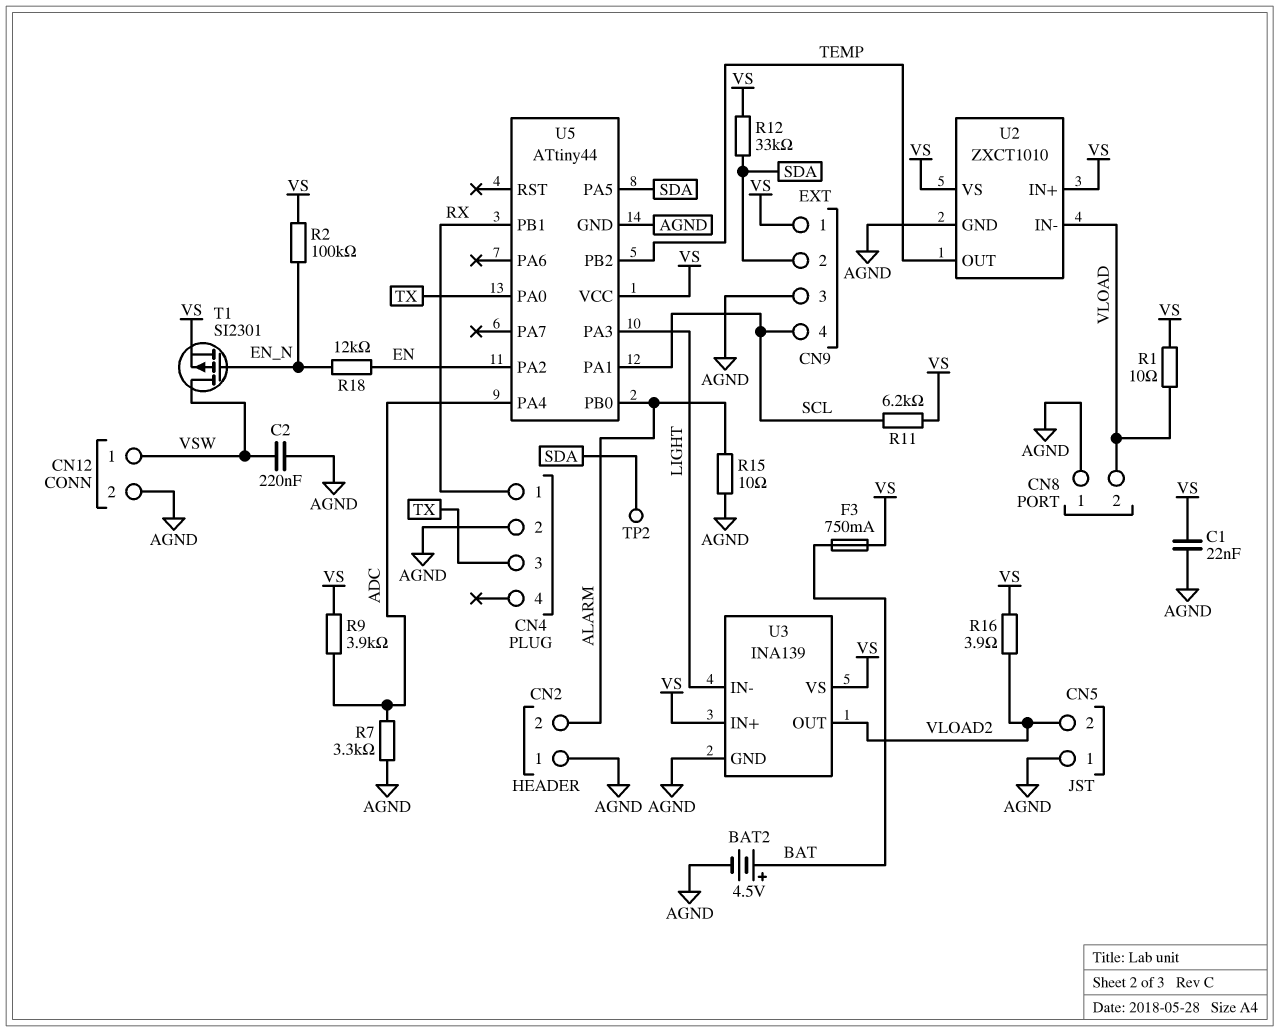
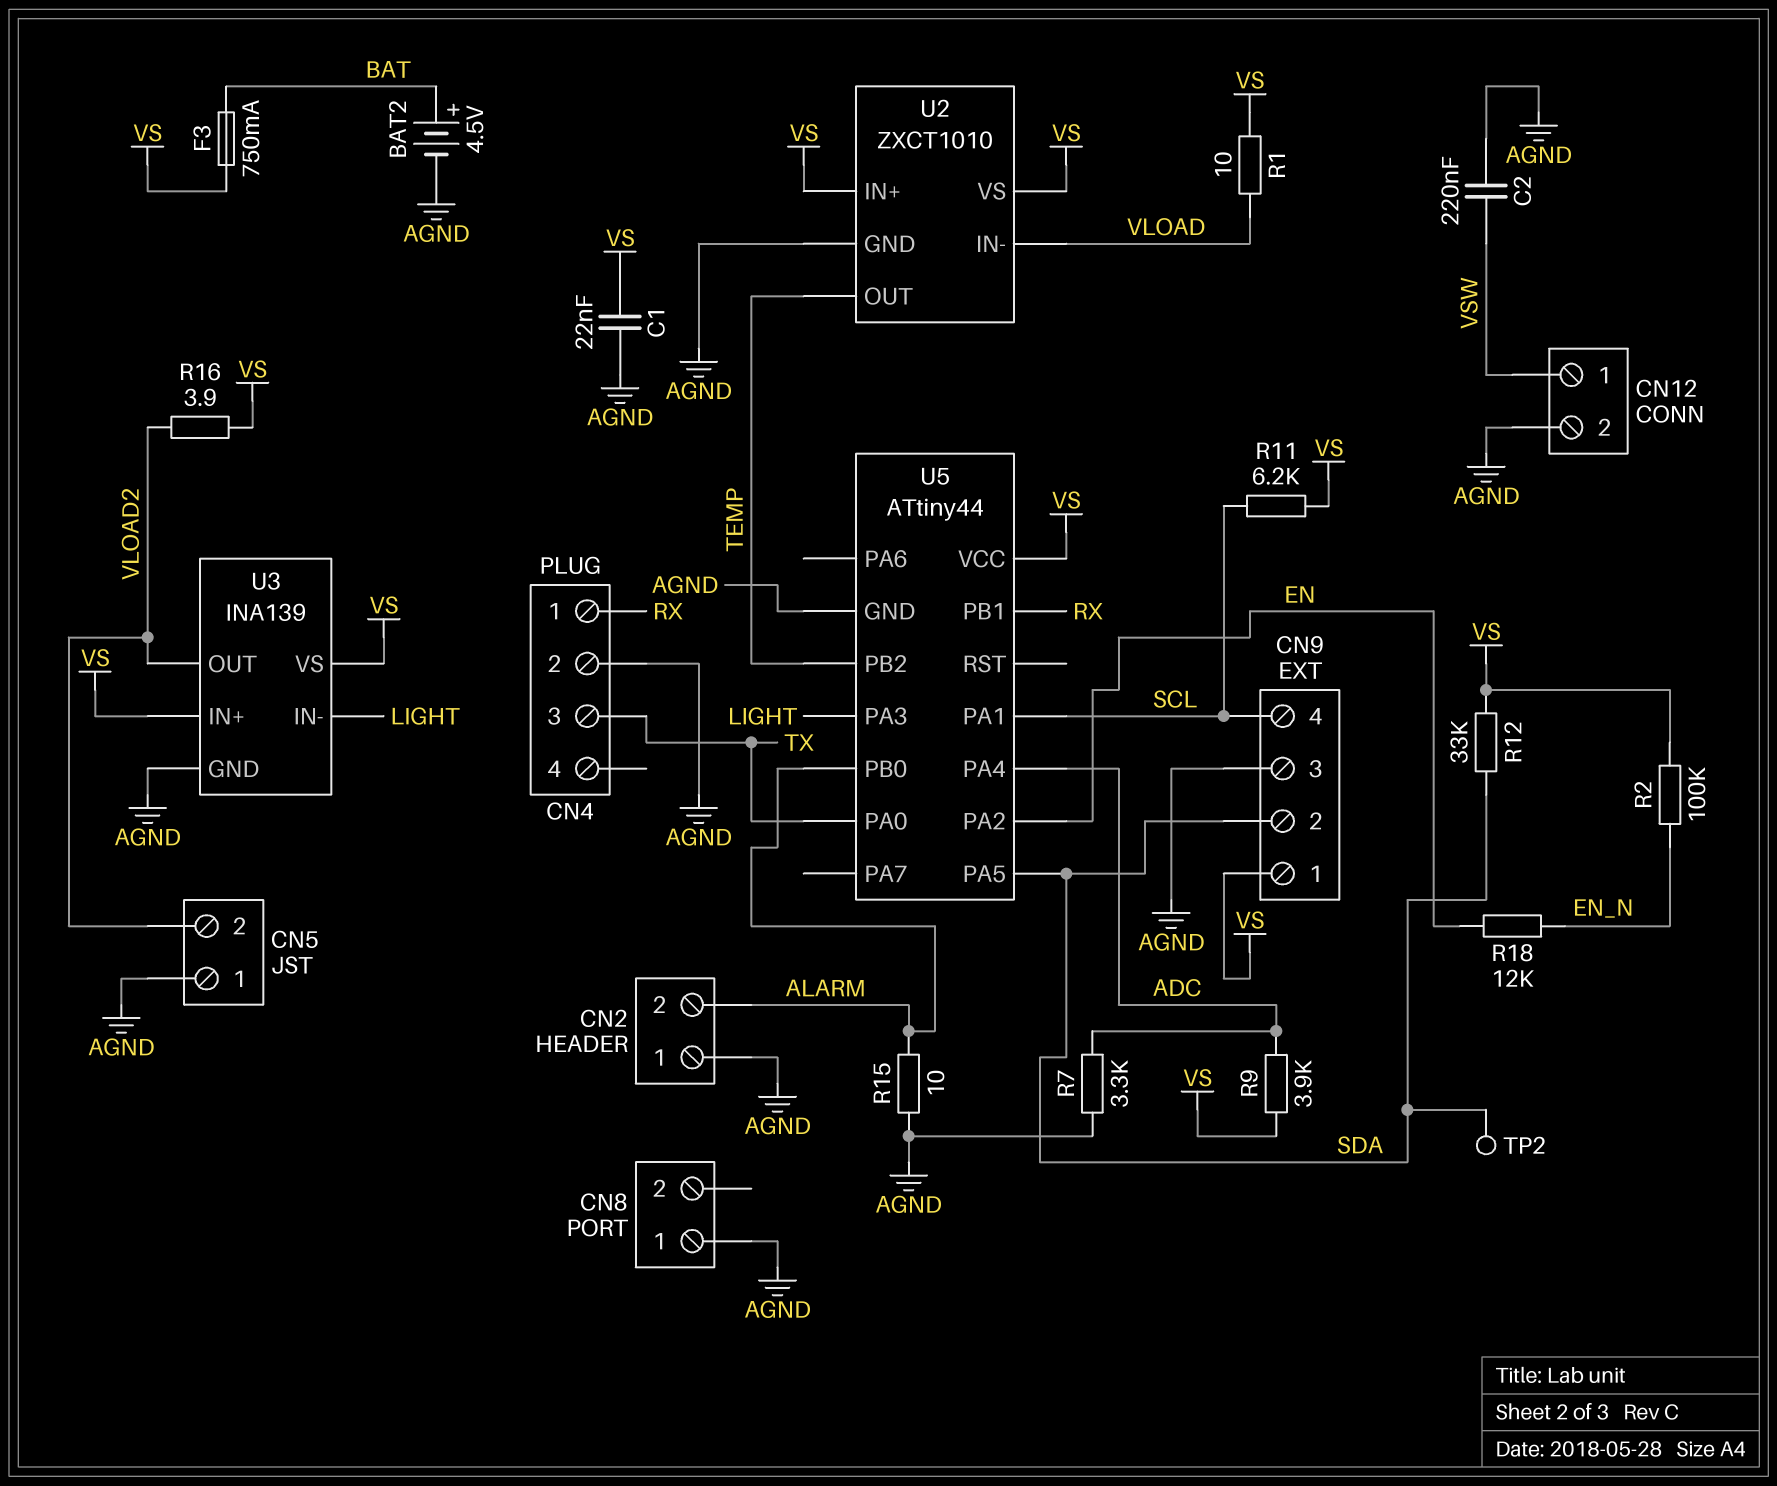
CN8 pin 2: VLOAD -> none
T1: PMOS SI2301 (G EN_N, D VSW, S VS) -> none

